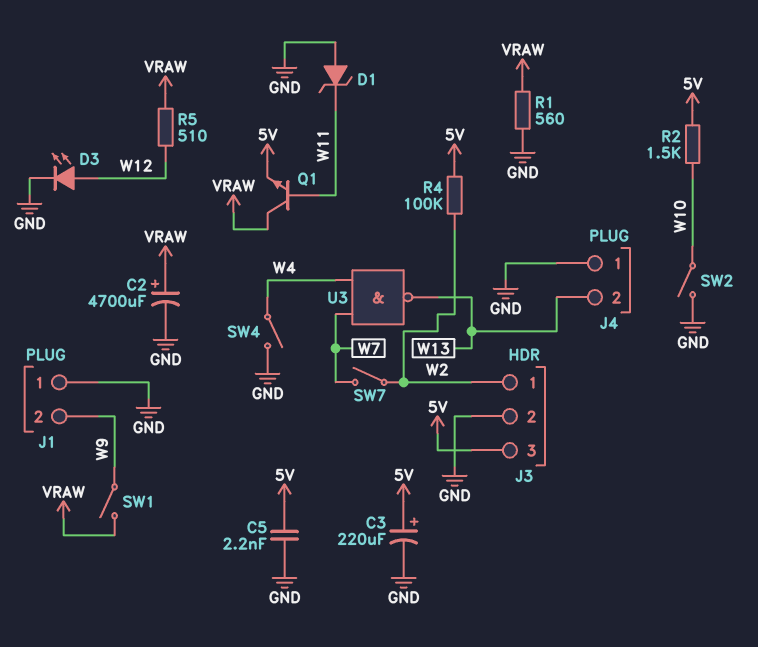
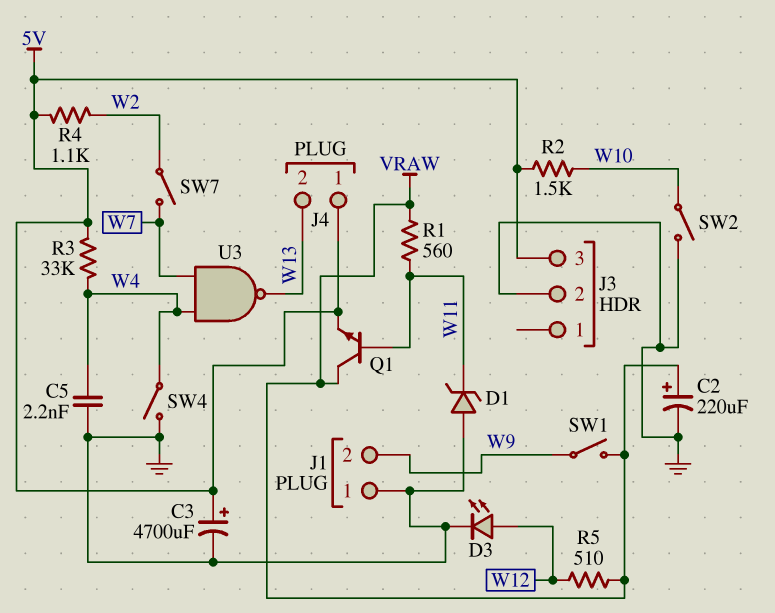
C2: 4700uF (plus VRAW, minus GND) -> 220uF (plus VRAW, minus GND)
C3: 220uF (plus 5V, minus GND) -> 4700uF (plus 5V, minus GND)
C5: 2.2nF (5V, GND) -> 2.2nF (GND, W4)
J3 pin 1: W2 -> none
J4 pin 1: GND -> 5V
R1: 560 (GND, VRAW) -> 560 (VRAW, W11)
R3: none -> 33k (5V, W4)
R4: 100k (5V, W2) -> 1.1k (5V, W2)

